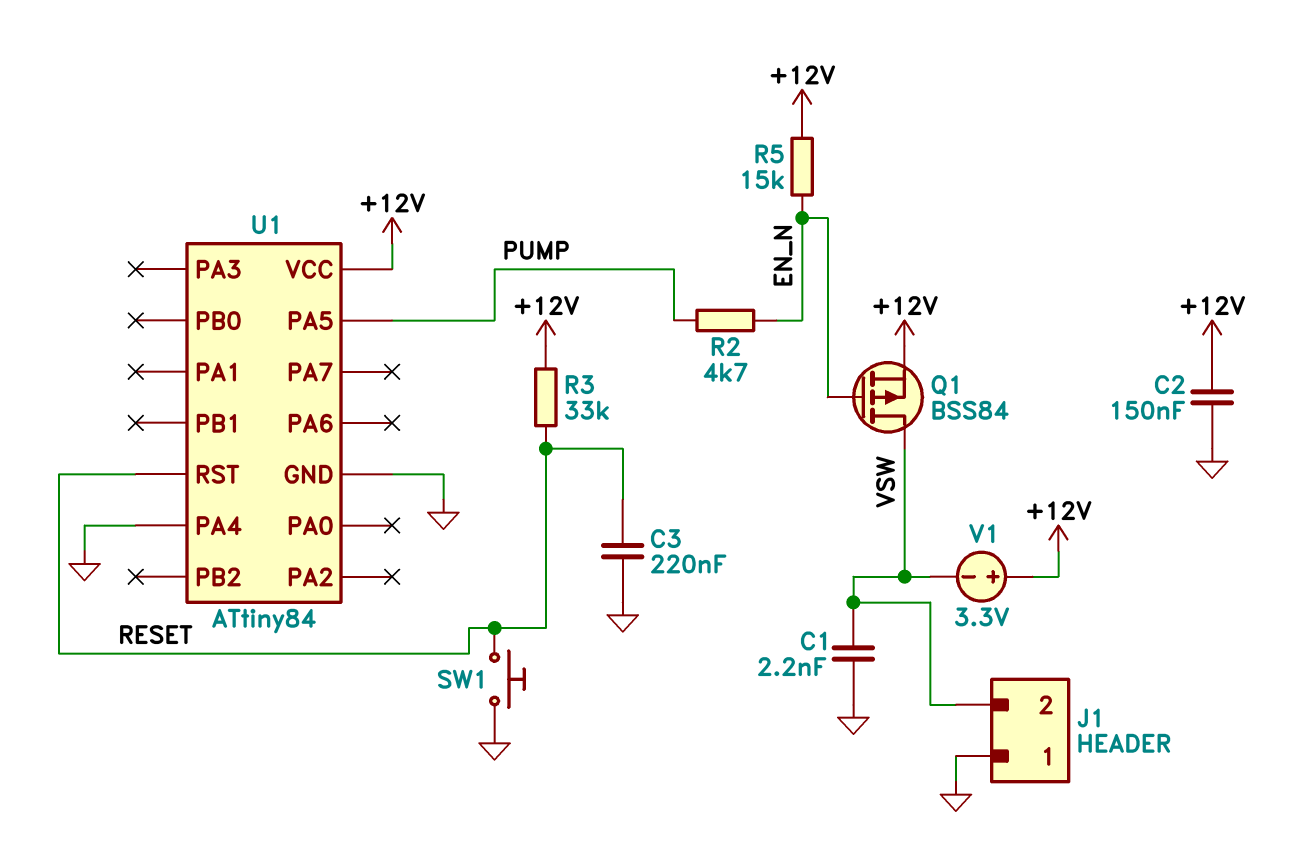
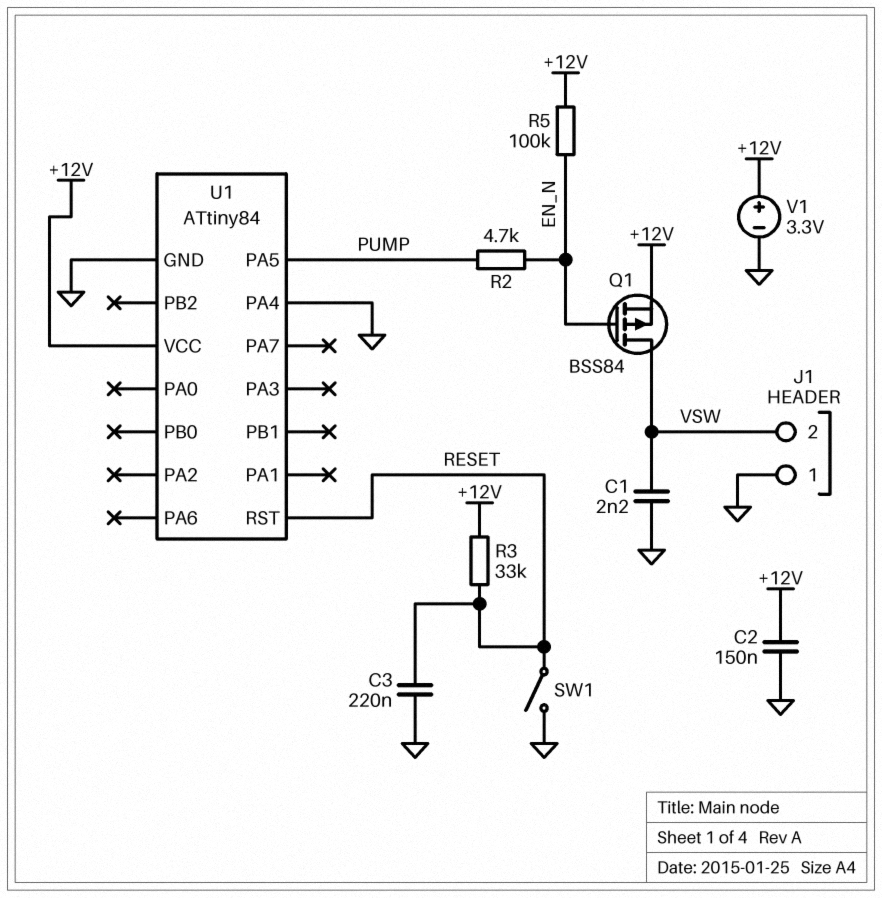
R5: 15k (+12V, EN_N) -> 100k (+12V, EN_N)
SW1: button (GND, RESET) -> switch (GND, RESET)
V1: 3.3V (plus +12V, minus VSW) -> 3.3V (plus +12V, minus GND)

